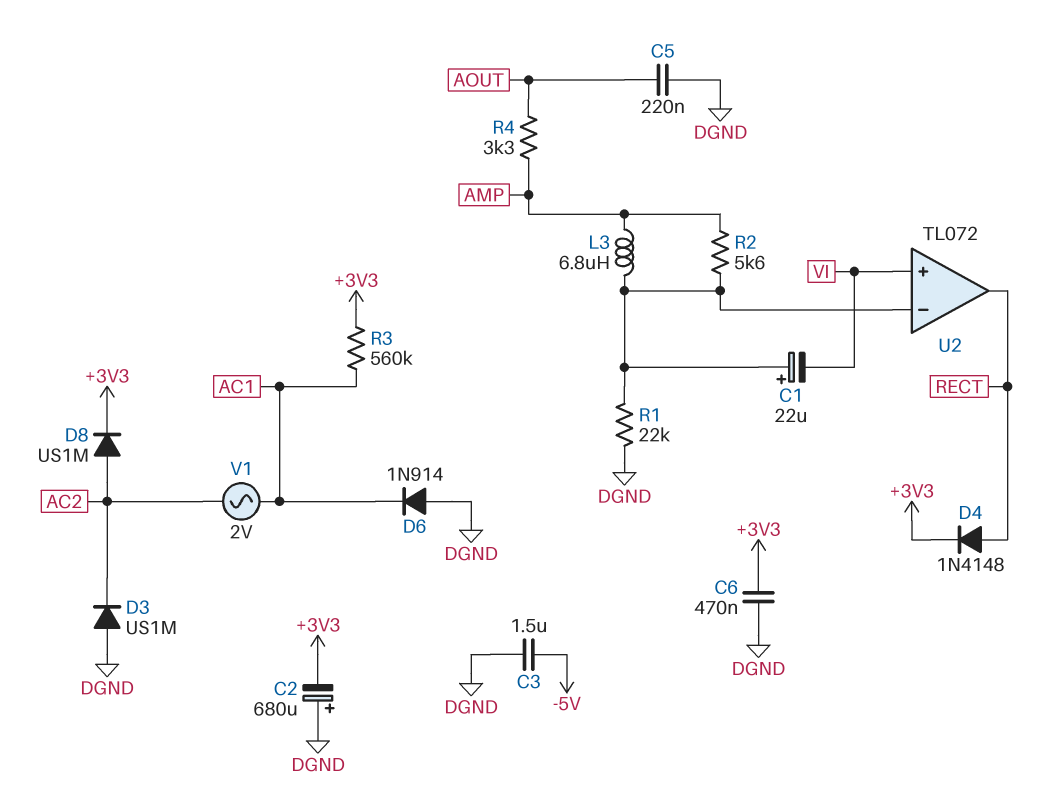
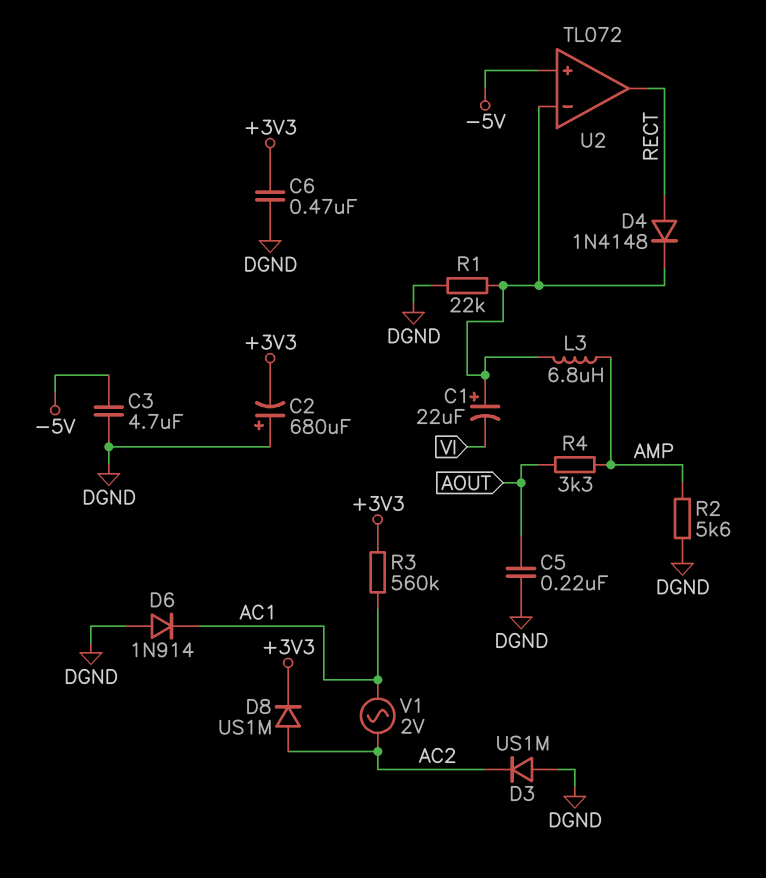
C3: 1.5uF (-5V, DGND) -> 4.7uF (-5V, DGND)
D4: diode 1N4148 (A RECT, K +3V3) -> diode 1N4148 (A RECT, K U2/in-)
R2: 5.6k (AMP, U2/in-) -> 5.6k (AMP, DGND)
U2 pin in+: VI -> -5V

